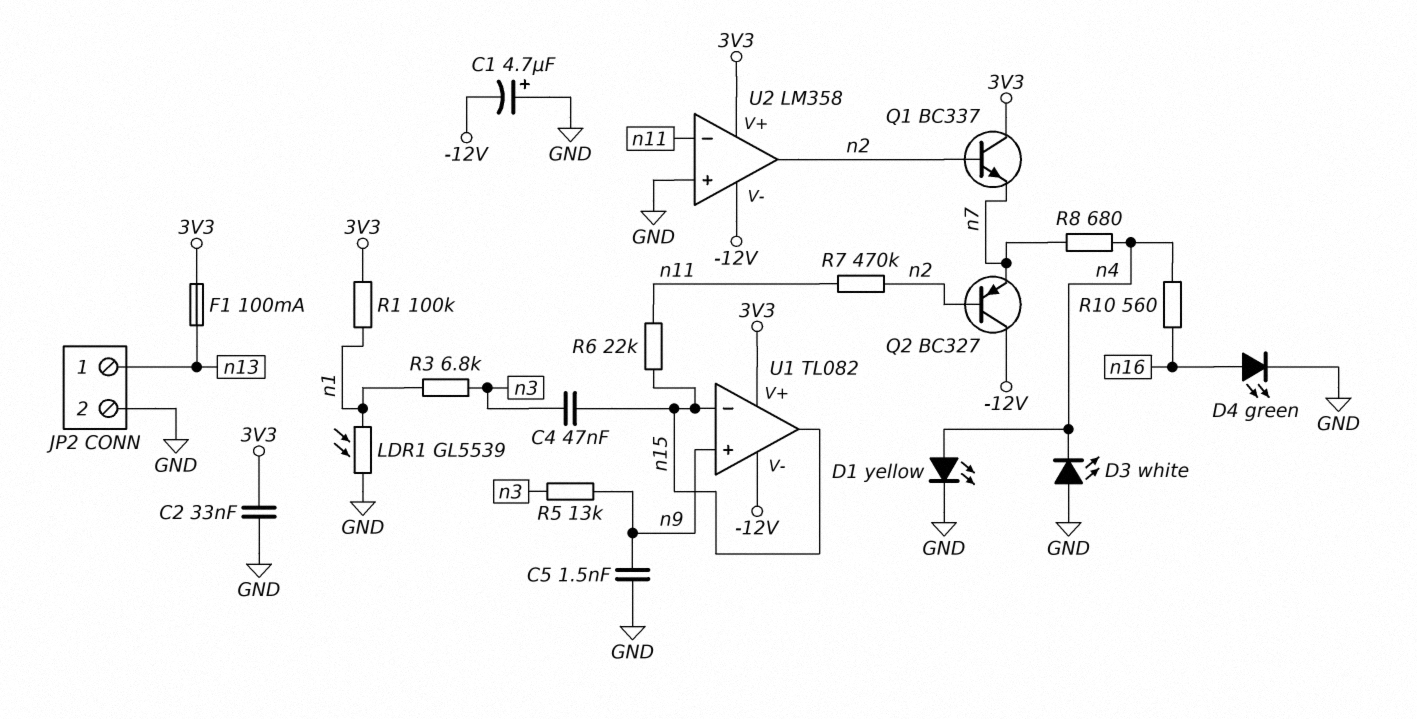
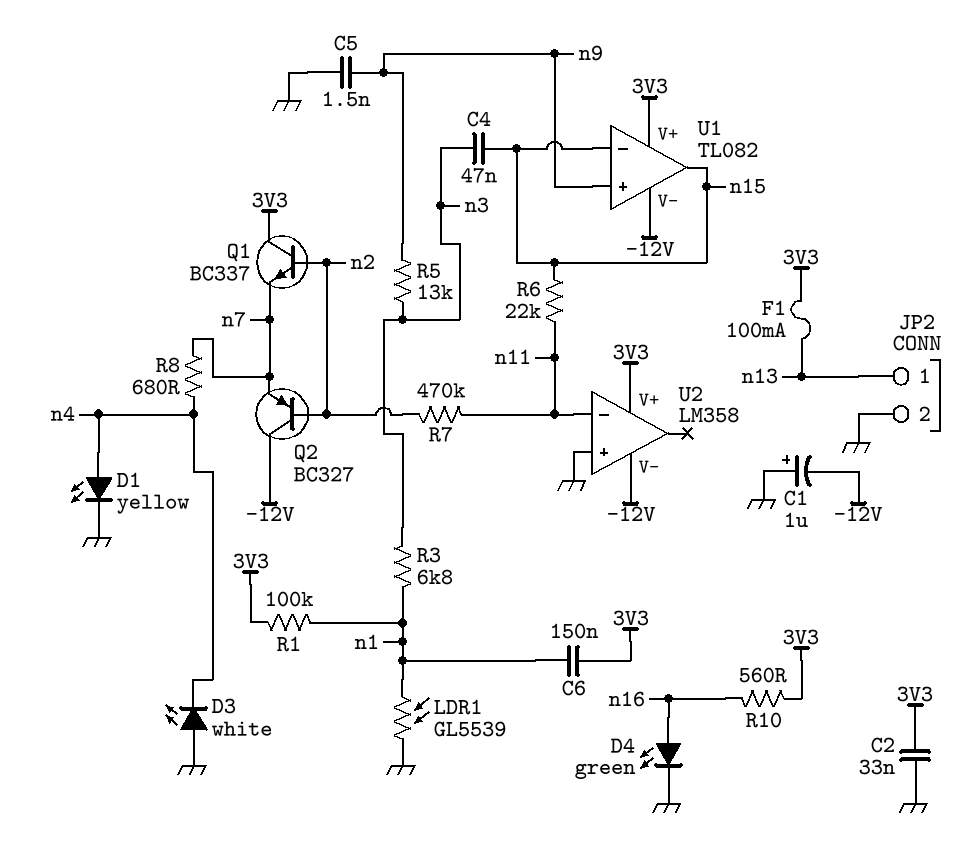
C1: 4.7uF (plus GND, minus -12V) -> 1uF (plus GND, minus -12V)
C6: none -> 150nF (3V3, n1)
R10: 560 (n4, n16) -> 560 (3V3, n16)
U2 pin out: n2 -> none

